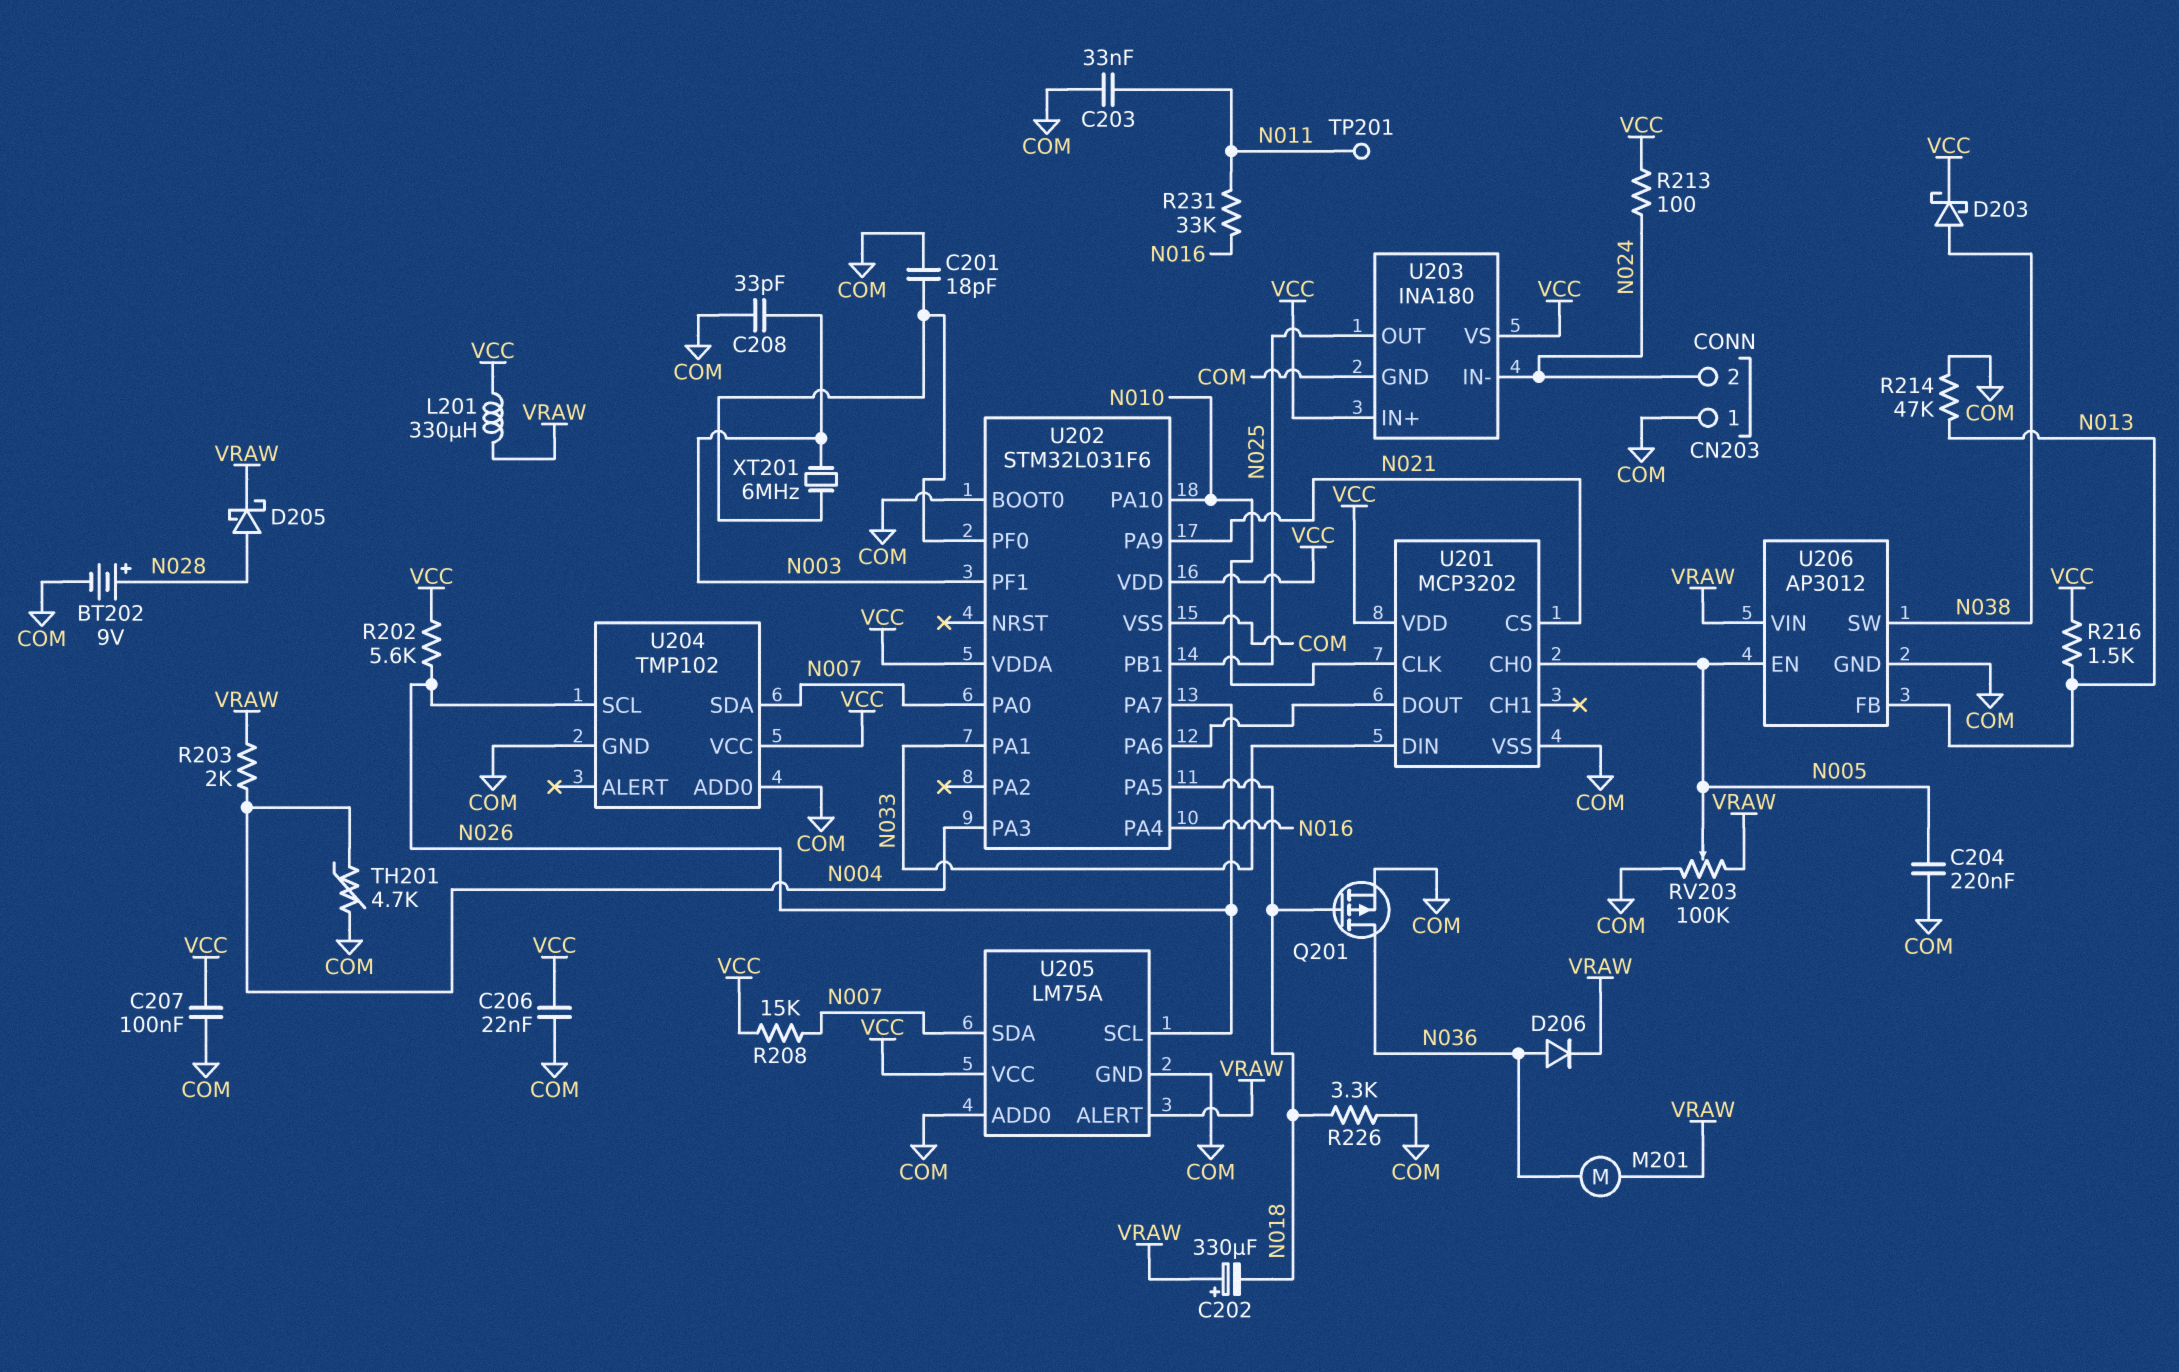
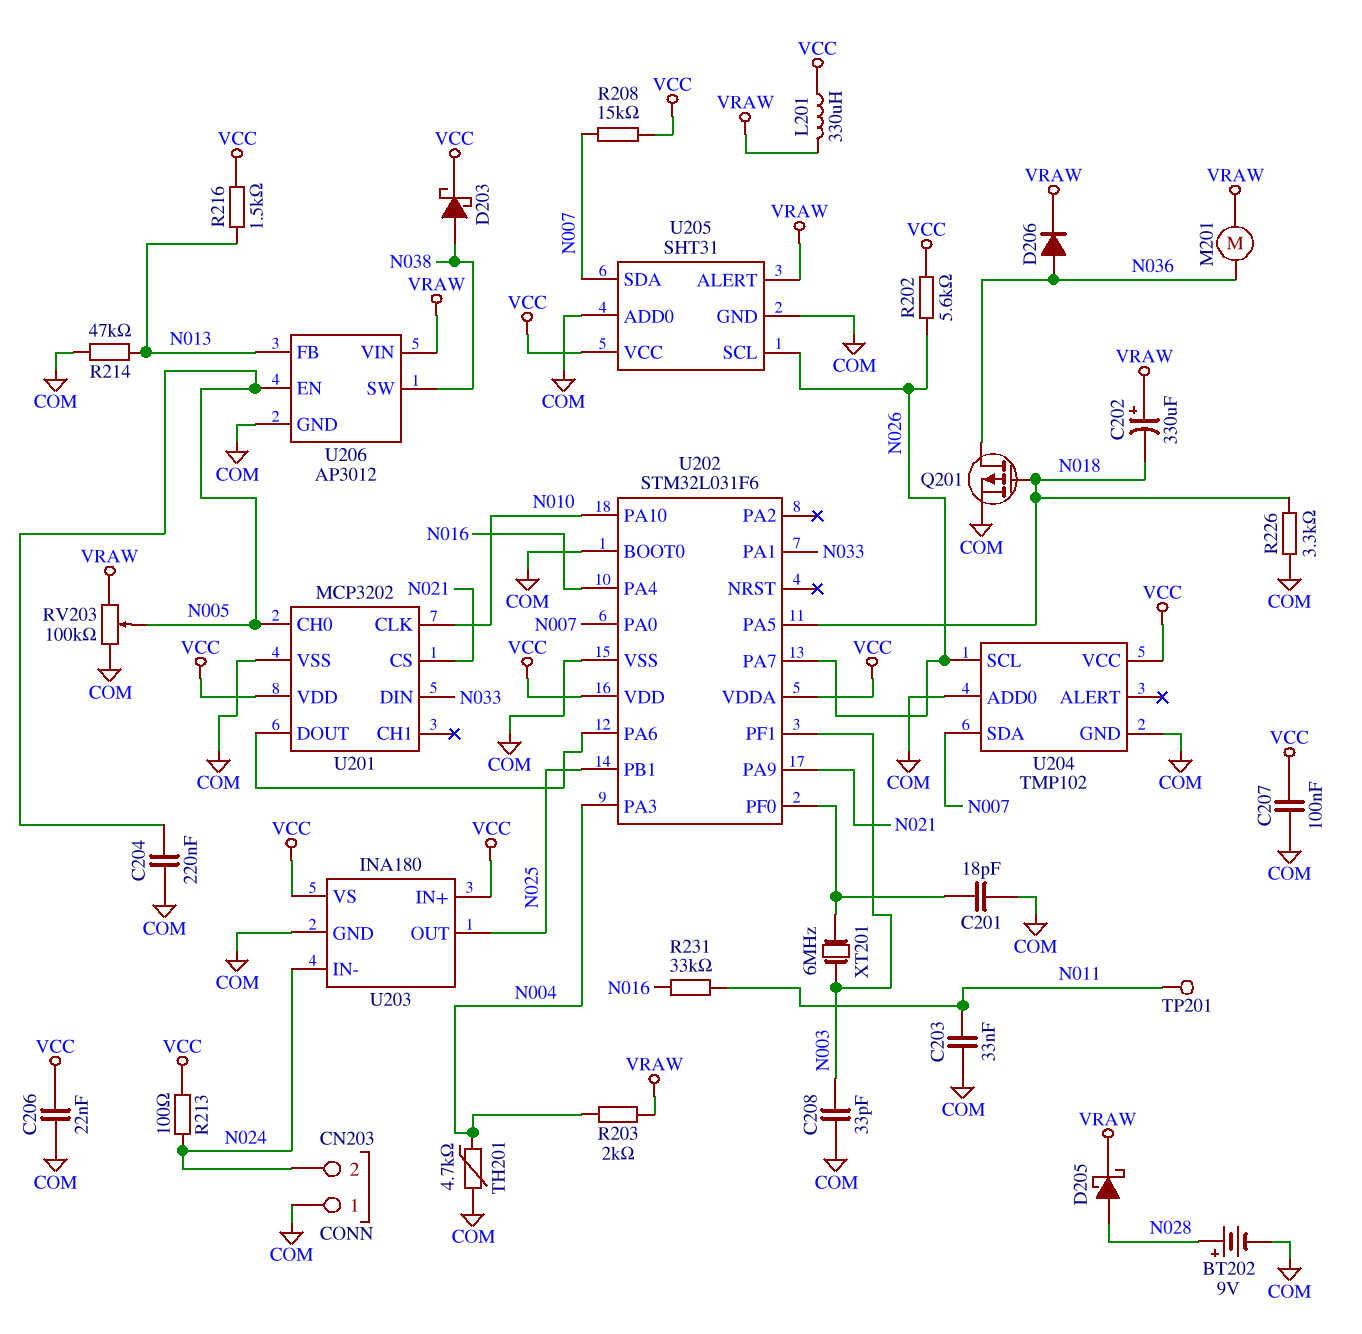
U205: LM75A -> SHT31

